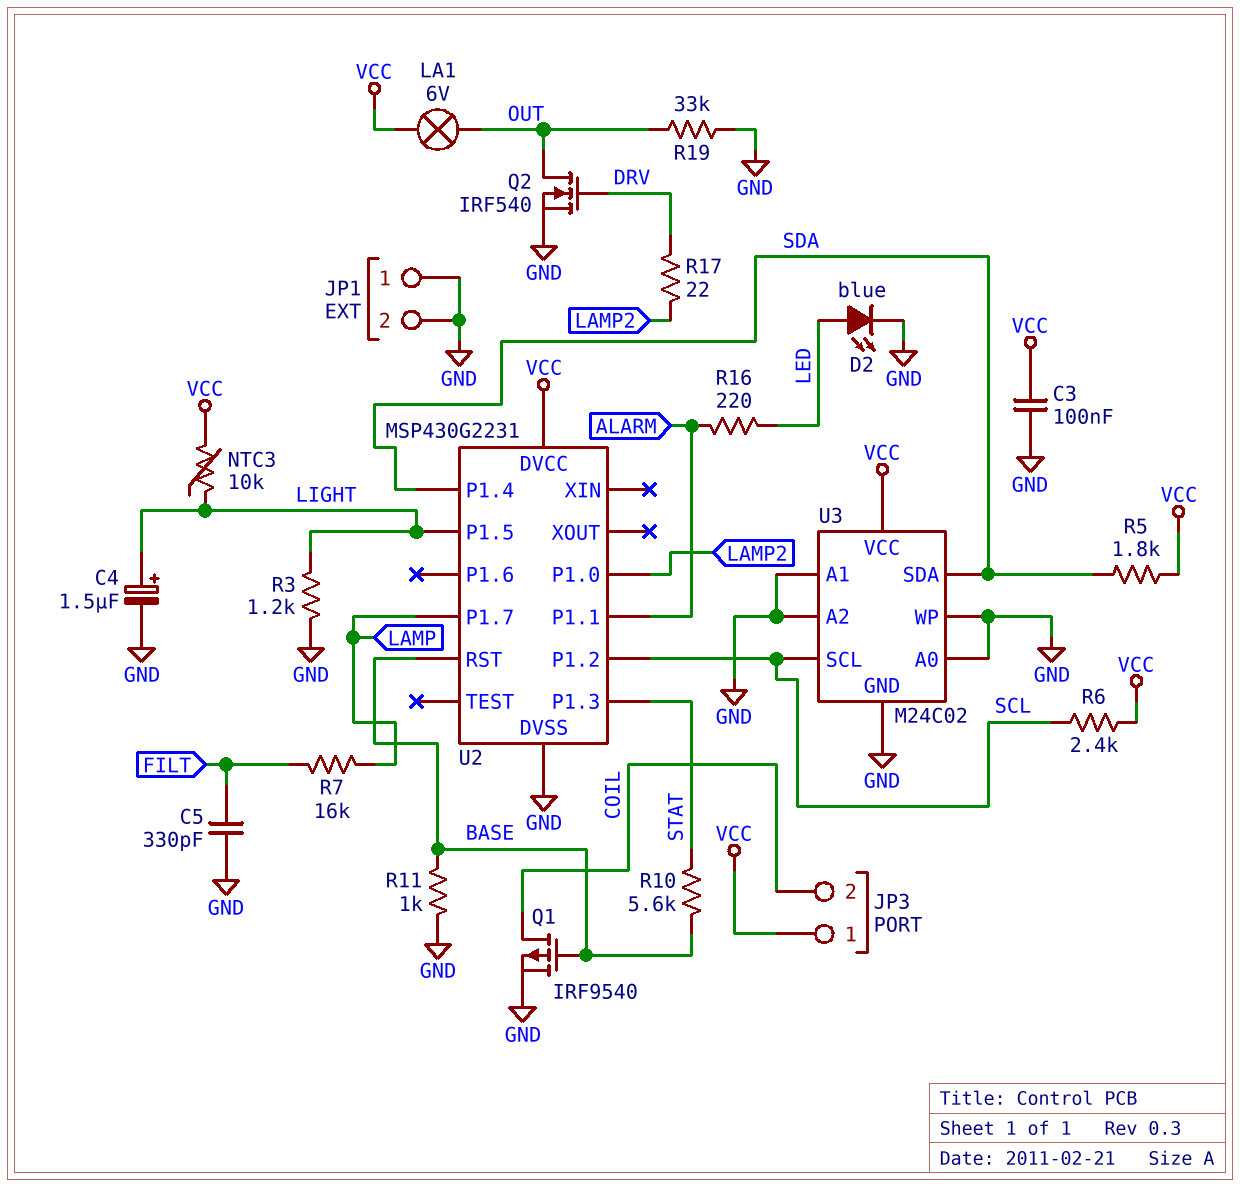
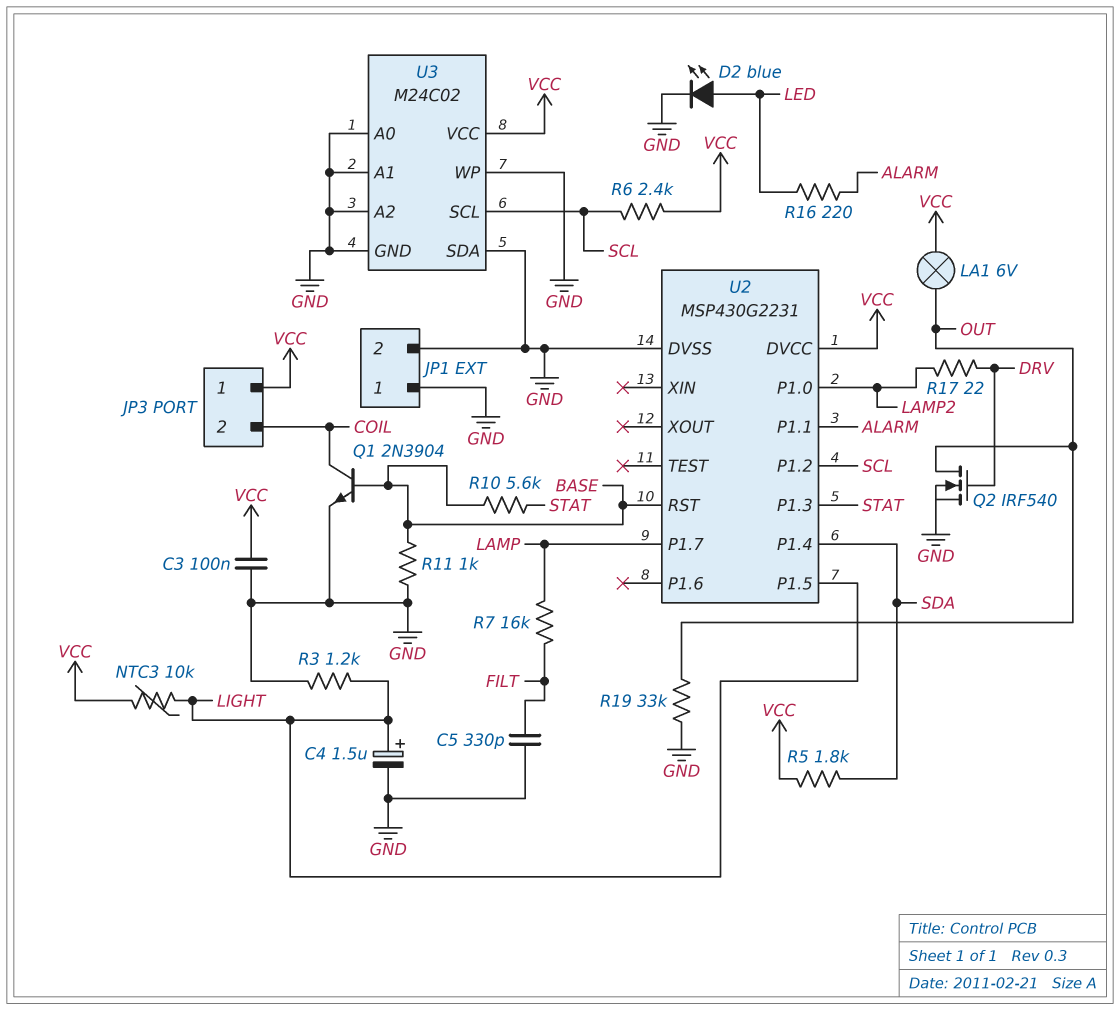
Q1: PMOS IRF9540 (G BASE, D COIL, S GND) -> NPN 2N3904 (B BASE, C COIL, E GND)
U3 pin SDA: SDA -> GND

